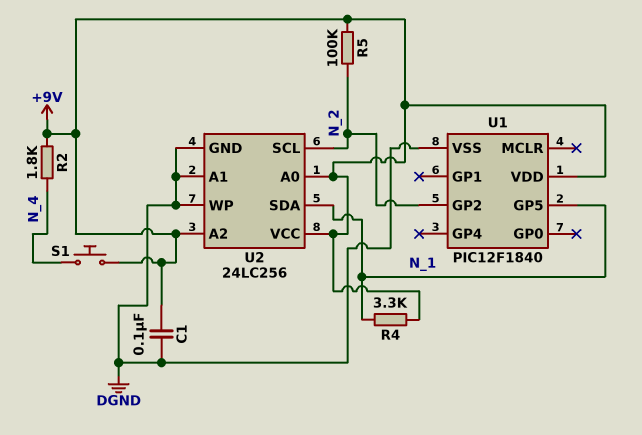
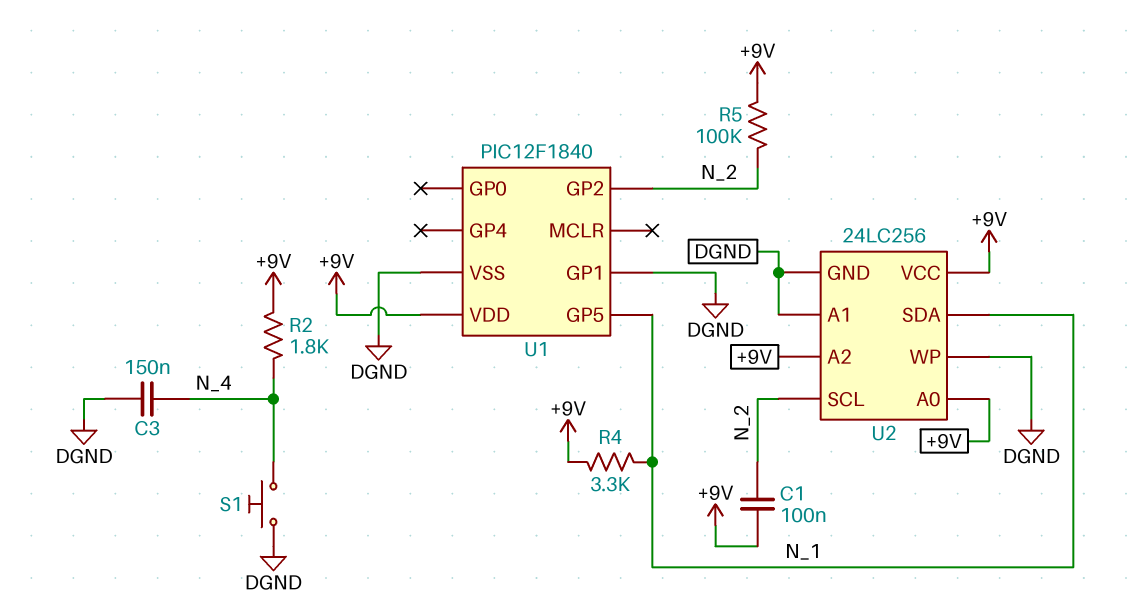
C1: 100nF (+9V, DGND) -> 100nF (+9V, N_2)
C3: none -> 150nF (DGND, N_4)
S1: button (+9V, N_4) -> button (DGND, N_4)
U1 pin GP1: none -> DGND

